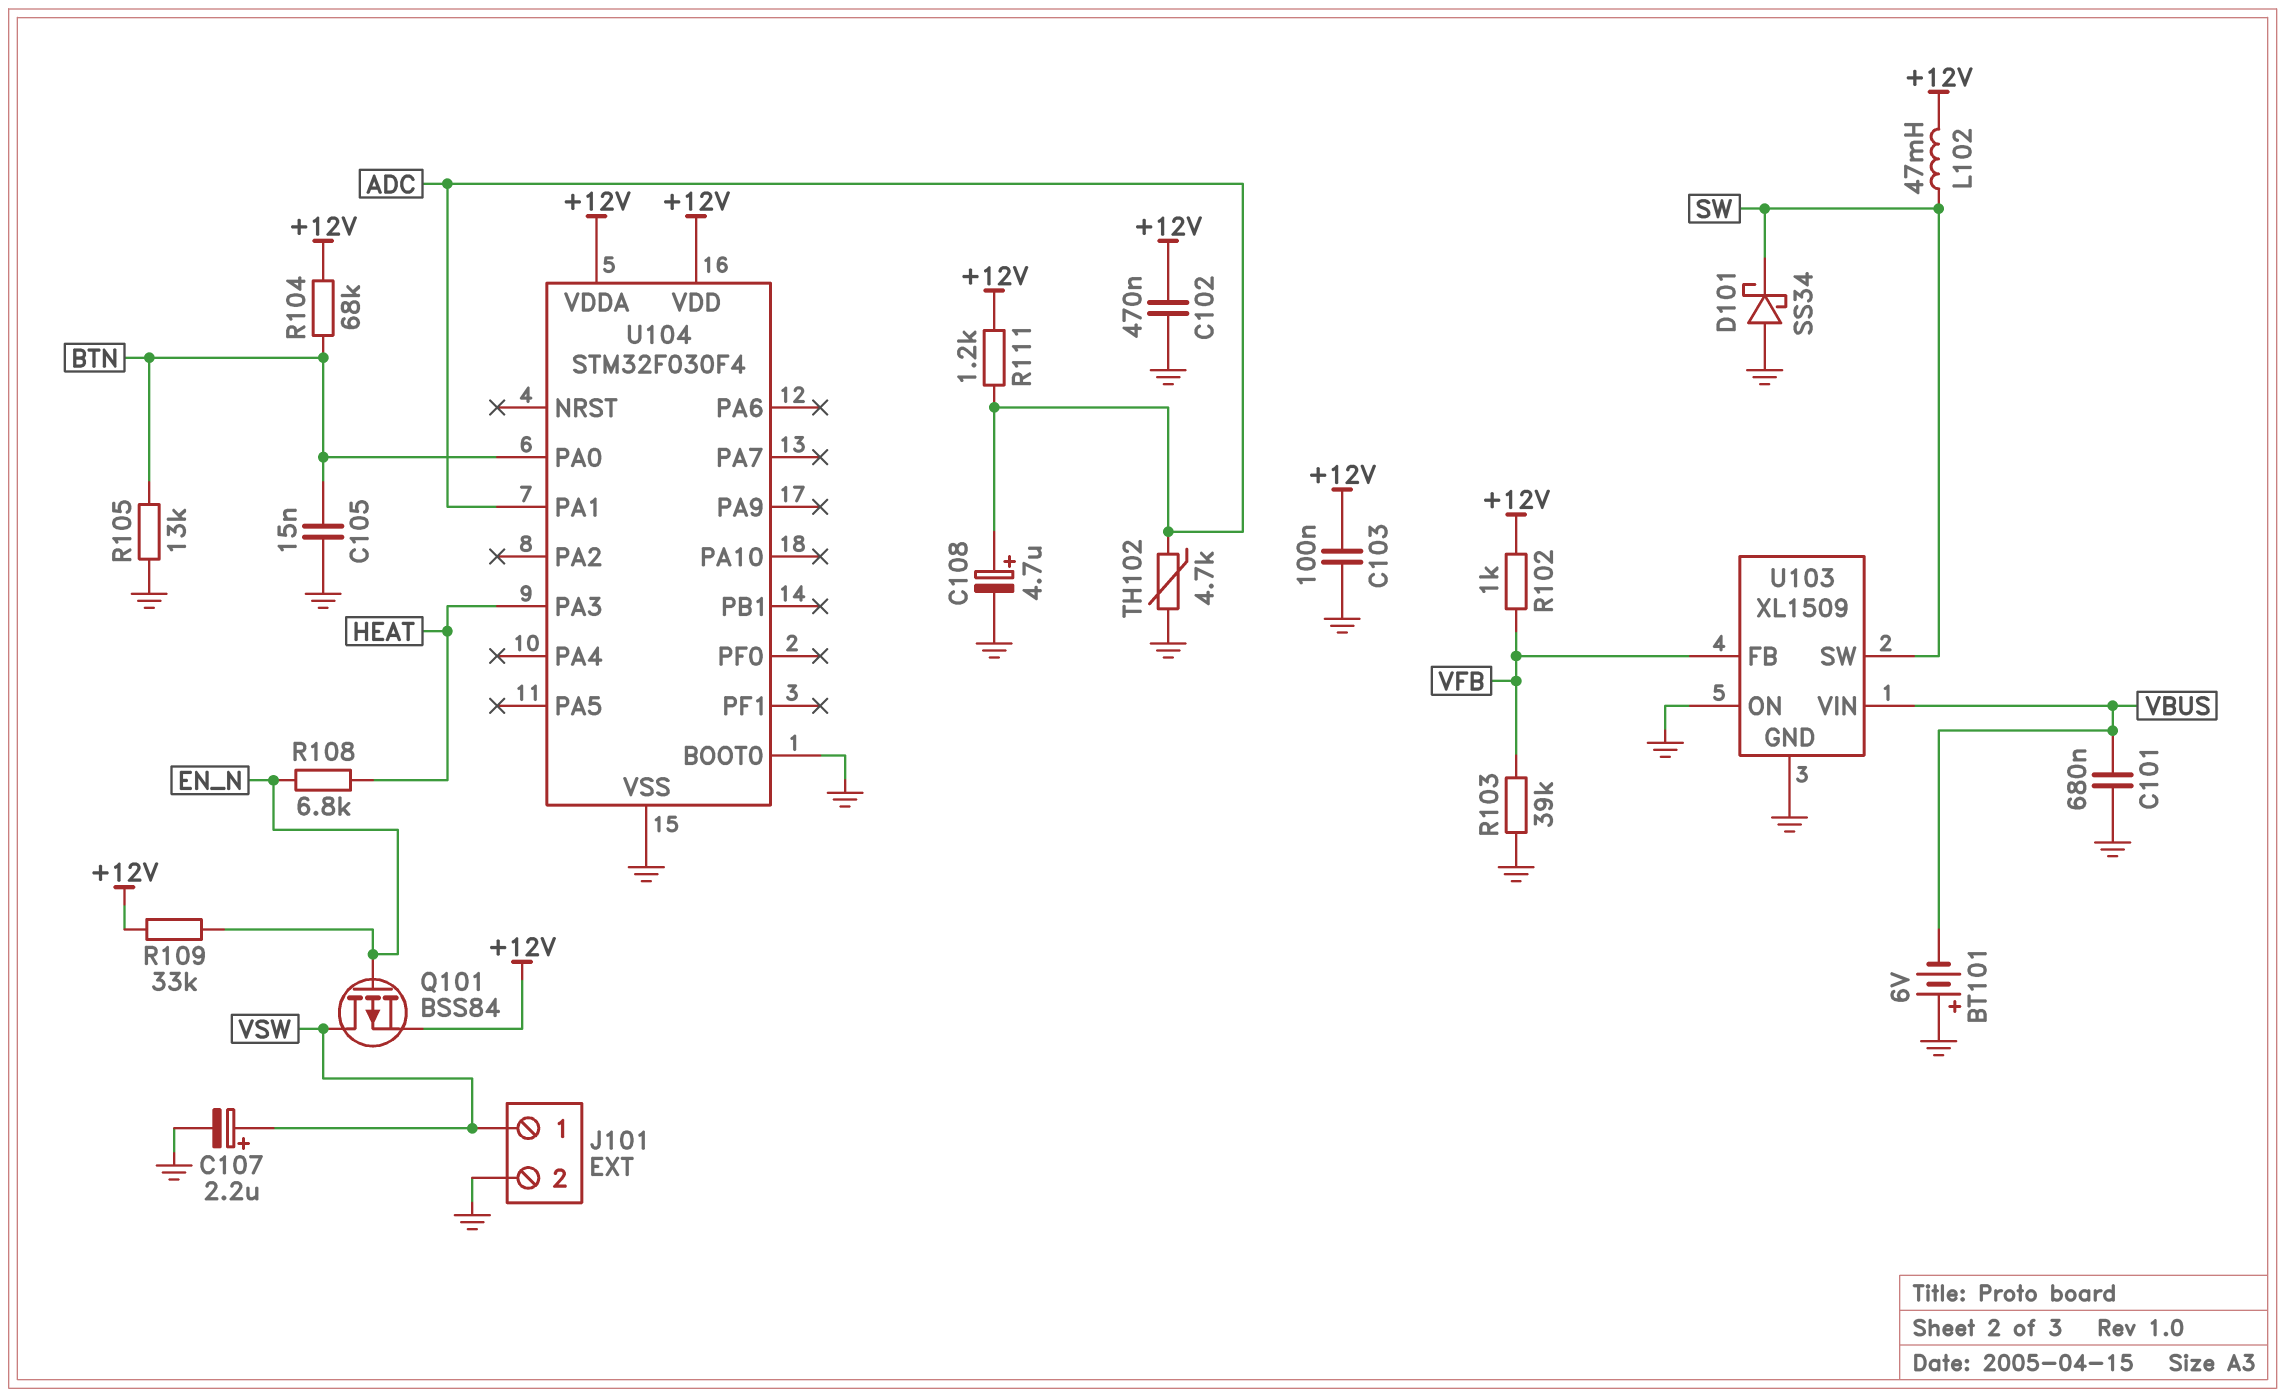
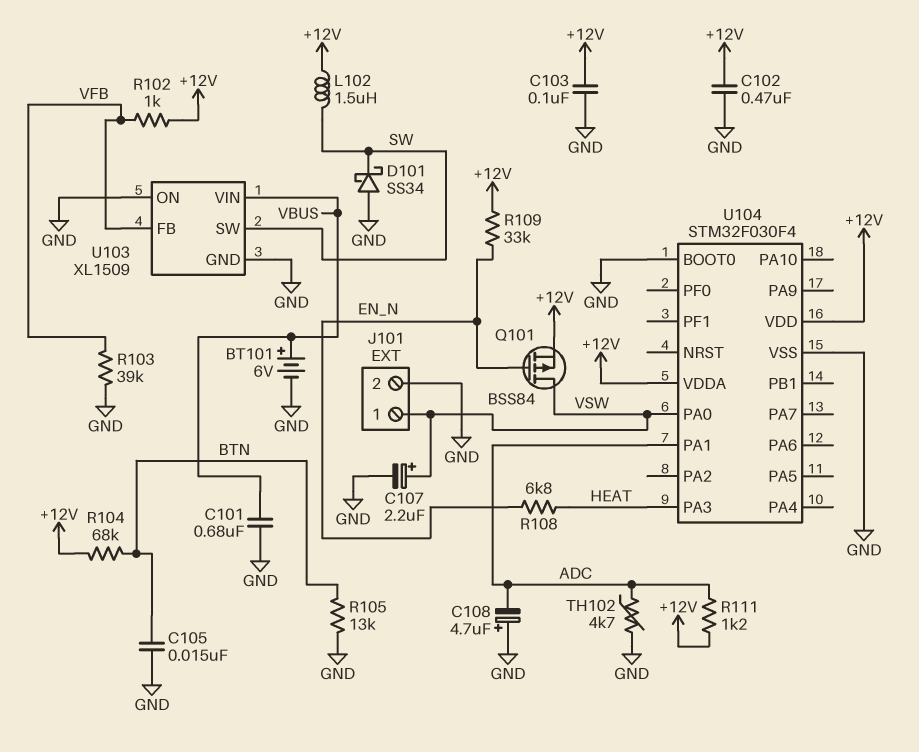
BT101: 6V (plus GND, minus VBUS) -> 6V (plus VBUS, minus GND)
C108: 4.7uF (plus ADC, minus GND) -> 4.7uF (plus GND, minus ADC)
L102: 47mH (+12V, SW) -> 1.5uH (+12V, SW)
U104 pin PA0: BTN -> VSW

